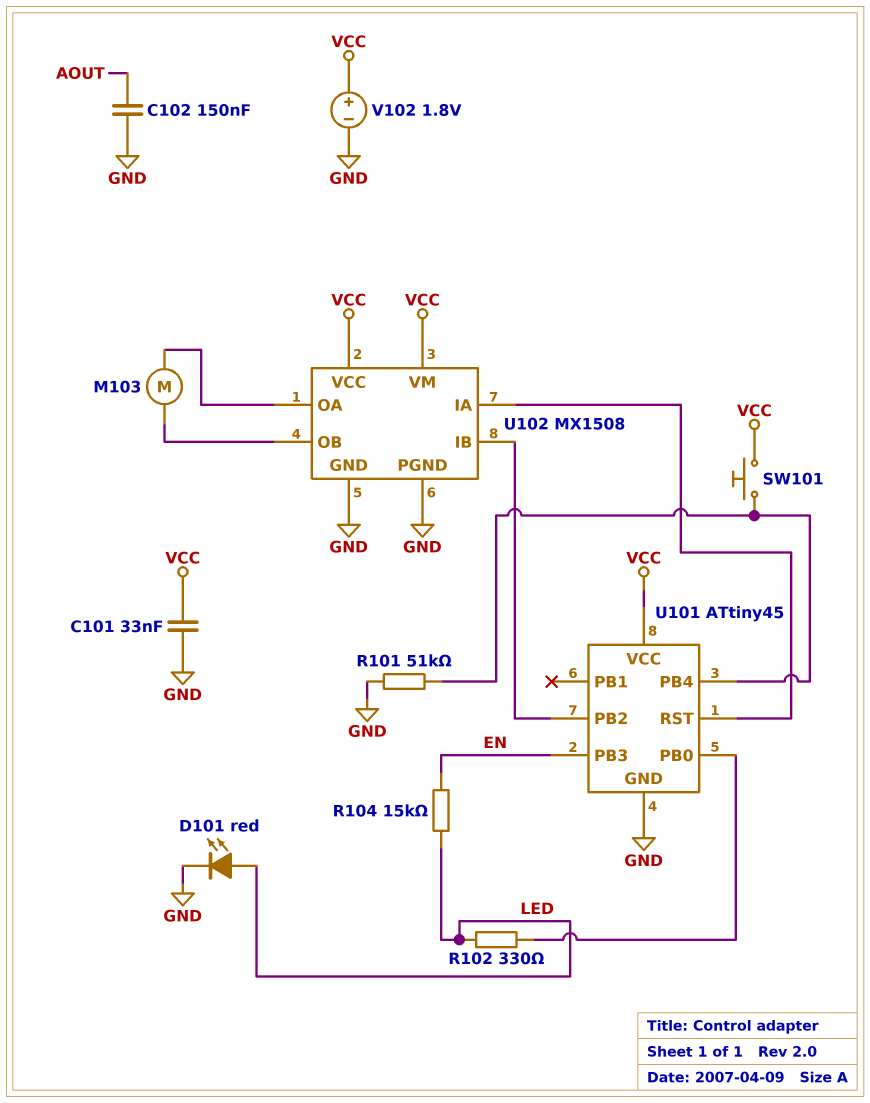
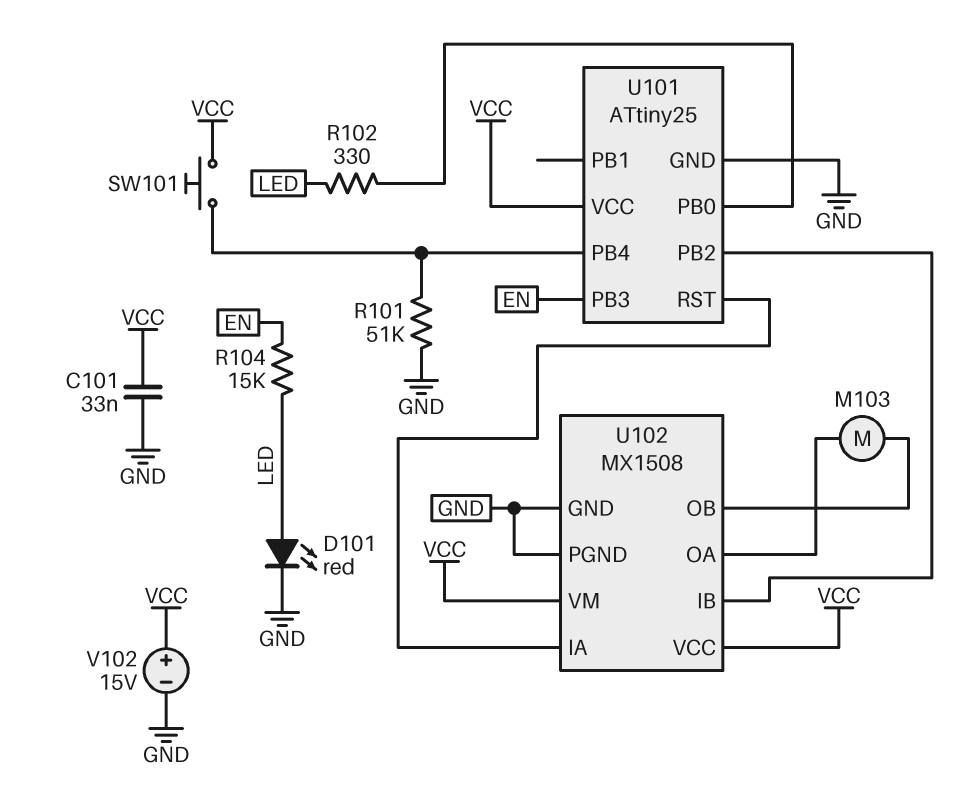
C102: 150nF (AOUT, GND) -> none
U101: ATtiny45 -> ATtiny25
V102: 1.8V (plus VCC, minus GND) -> 15V (plus VCC, minus GND)

